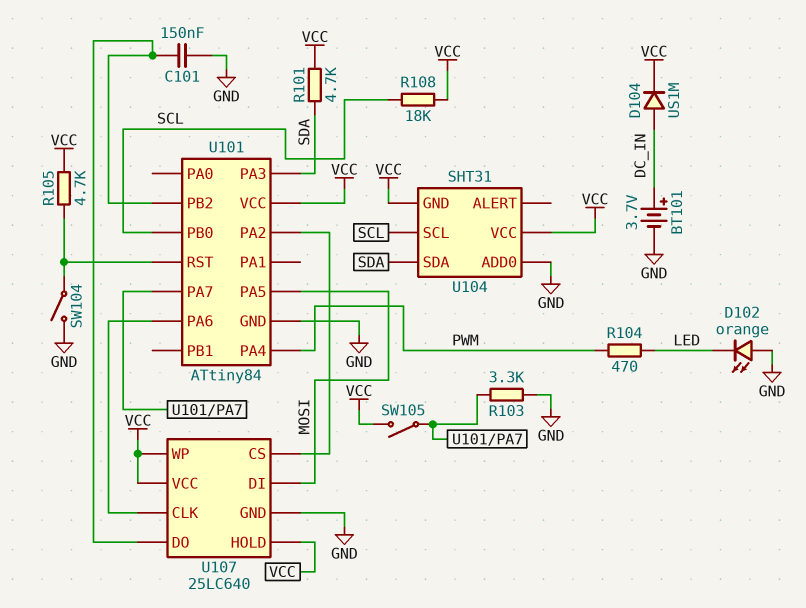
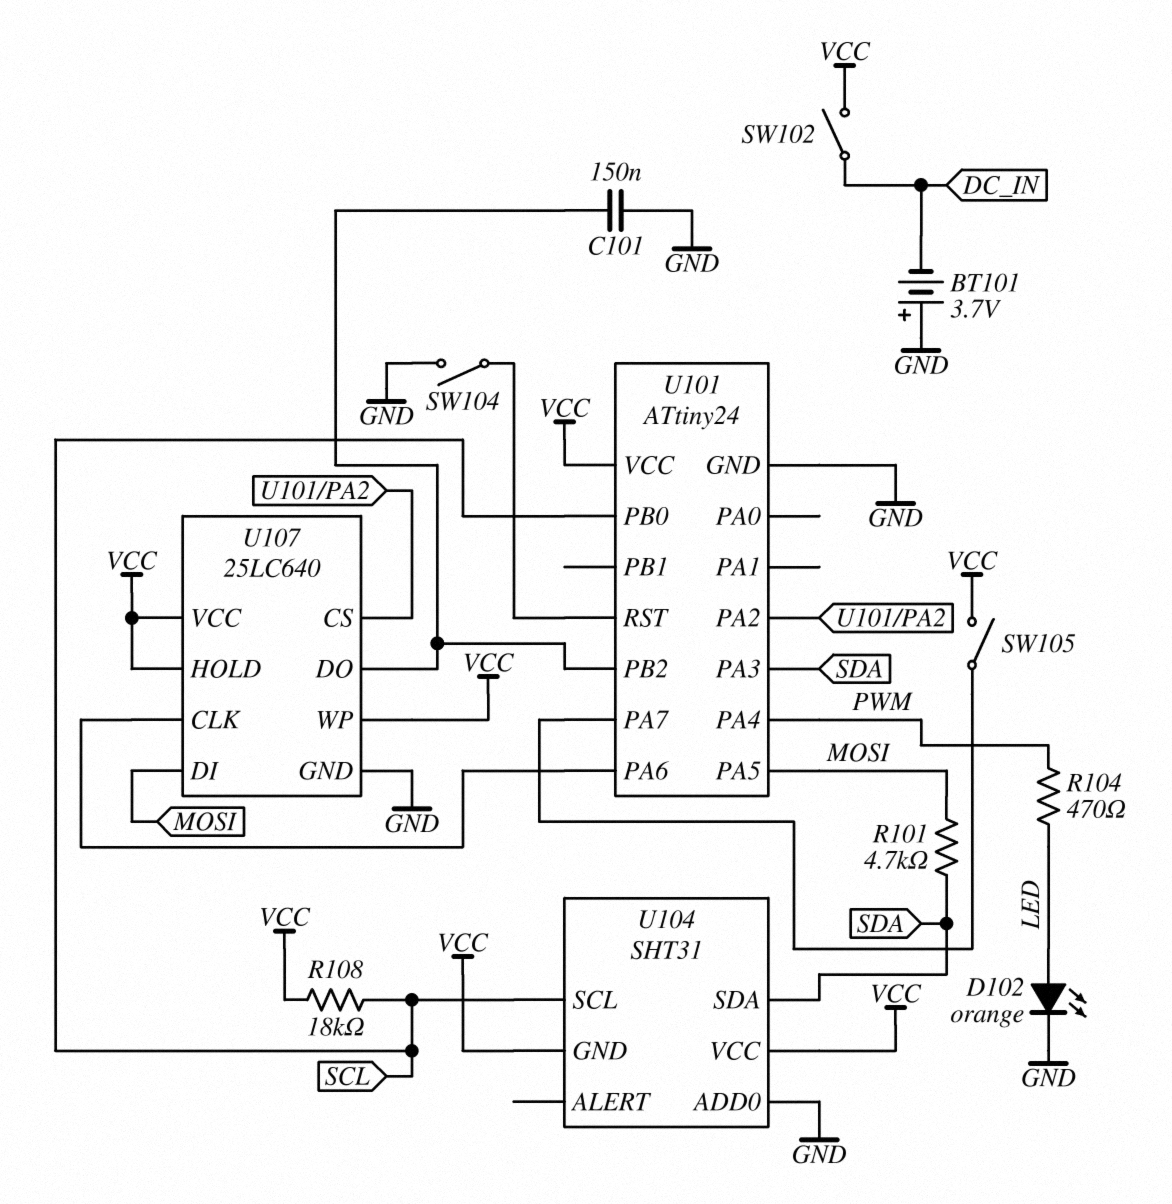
BT101: 3.7V (plus DC_IN, minus GND) -> 3.7V (plus GND, minus DC_IN)
D102: LED orange (A GND, K LED) -> LED orange (A LED, K GND)
D104: diode US1M (A DC_IN, K VCC) -> none
R101: 4.7k (SDA, VCC) -> 4.7k (MOSI, SDA)
R103: 3.3k (GND, U101/PA7) -> none
R105: 4.7k (U101/RST, VCC) -> none
SW102: none -> switch (DC_IN, VCC)
U101: ATtiny84 -> ATtiny24

